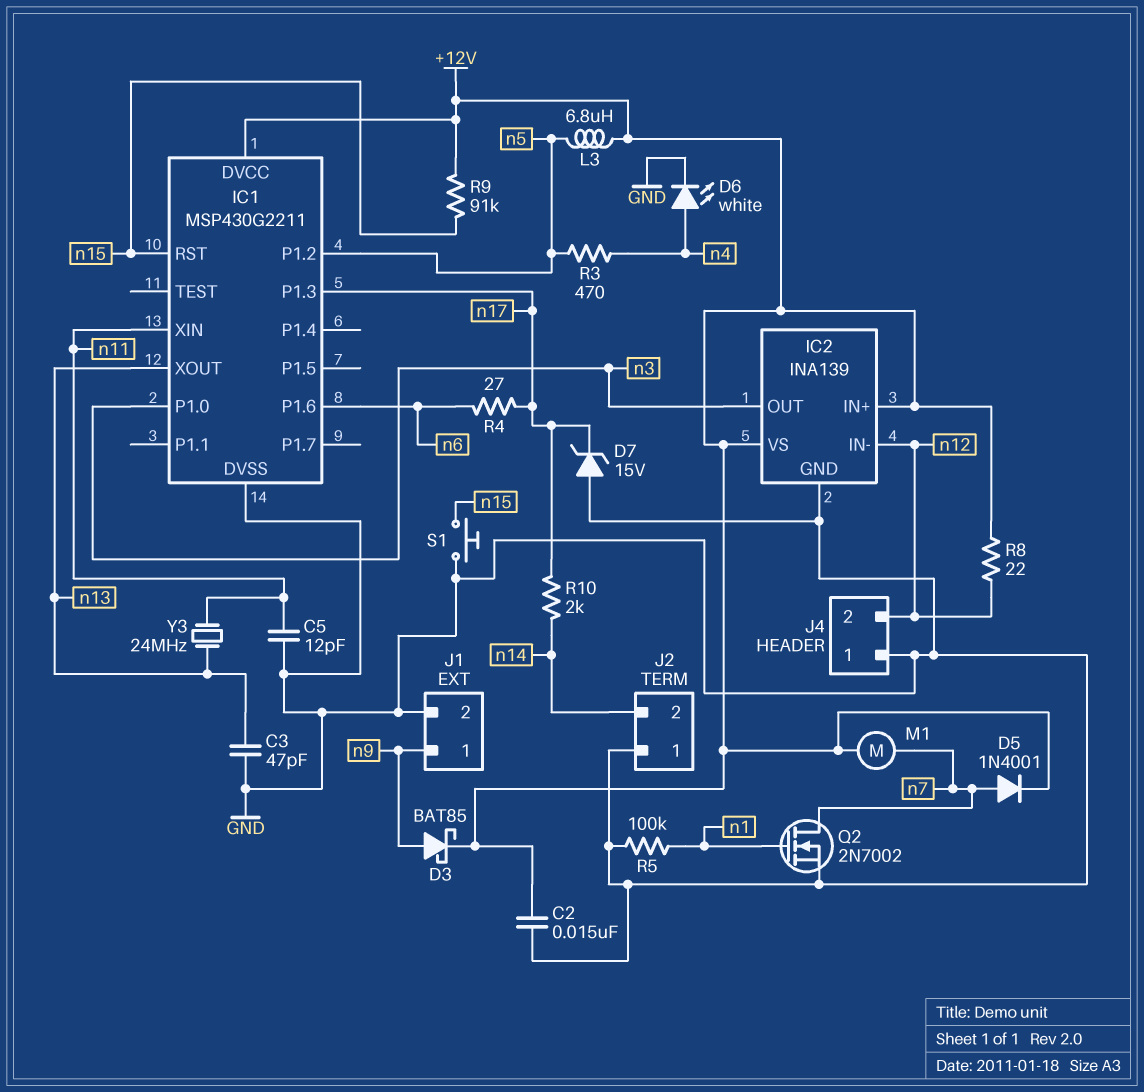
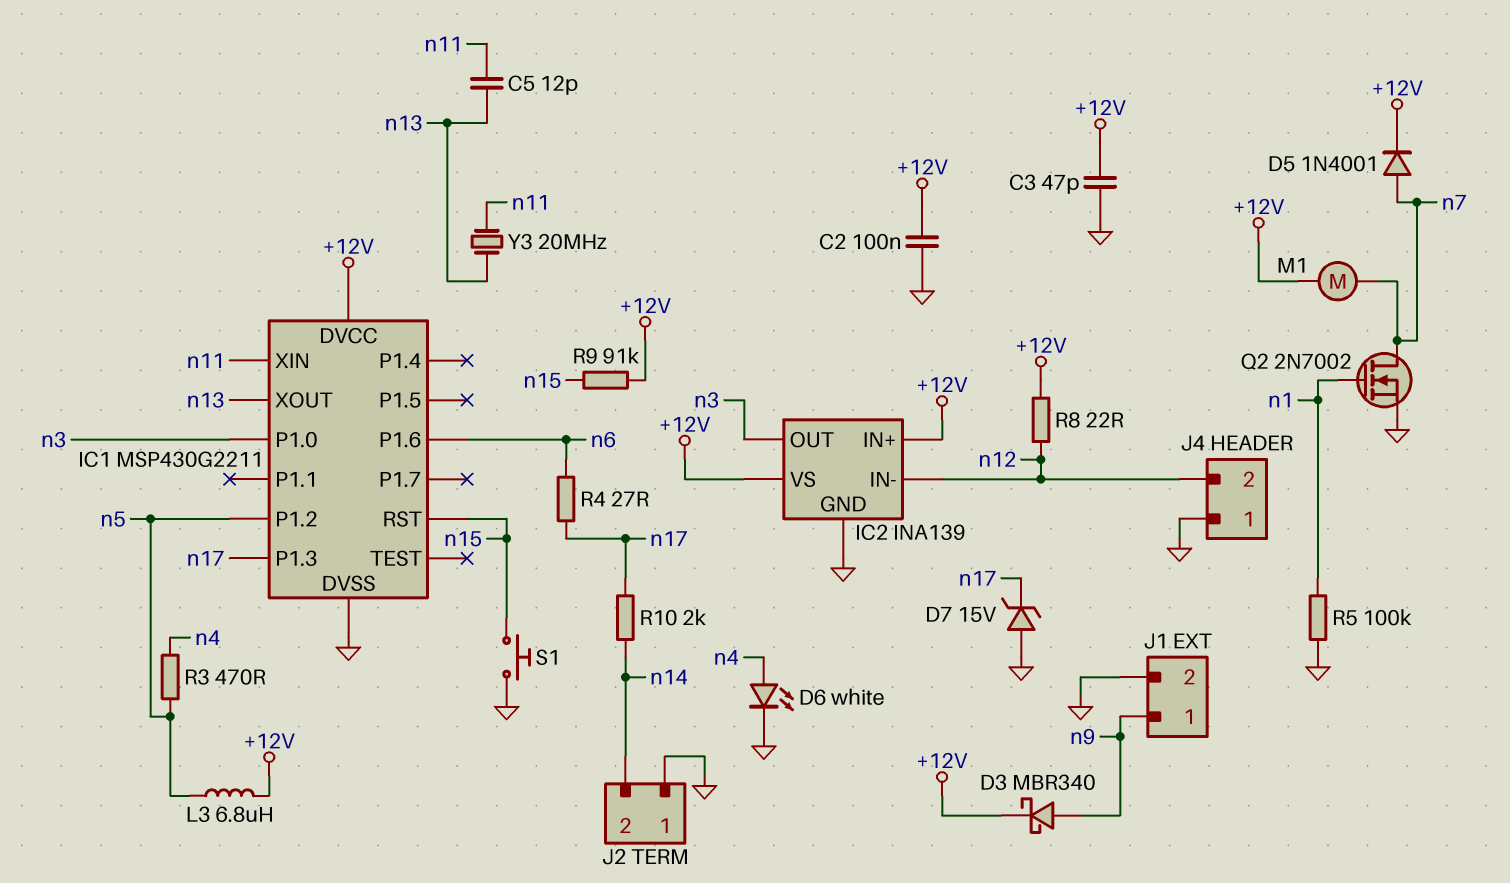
C2: 15nF (+12V, GND) -> 100nF (+12V, GND)
C3: 47pF (GND, n13) -> 47pF (+12V, GND)
C5: 12pF (GND, n11) -> 12pF (n11, n13)
D3: schottky BAT85 (A n9, K +12V) -> schottky MBR340 (A n9, K +12V)
Y3: 24MHz (n11, n13) -> 20MHz (n11, n13)

